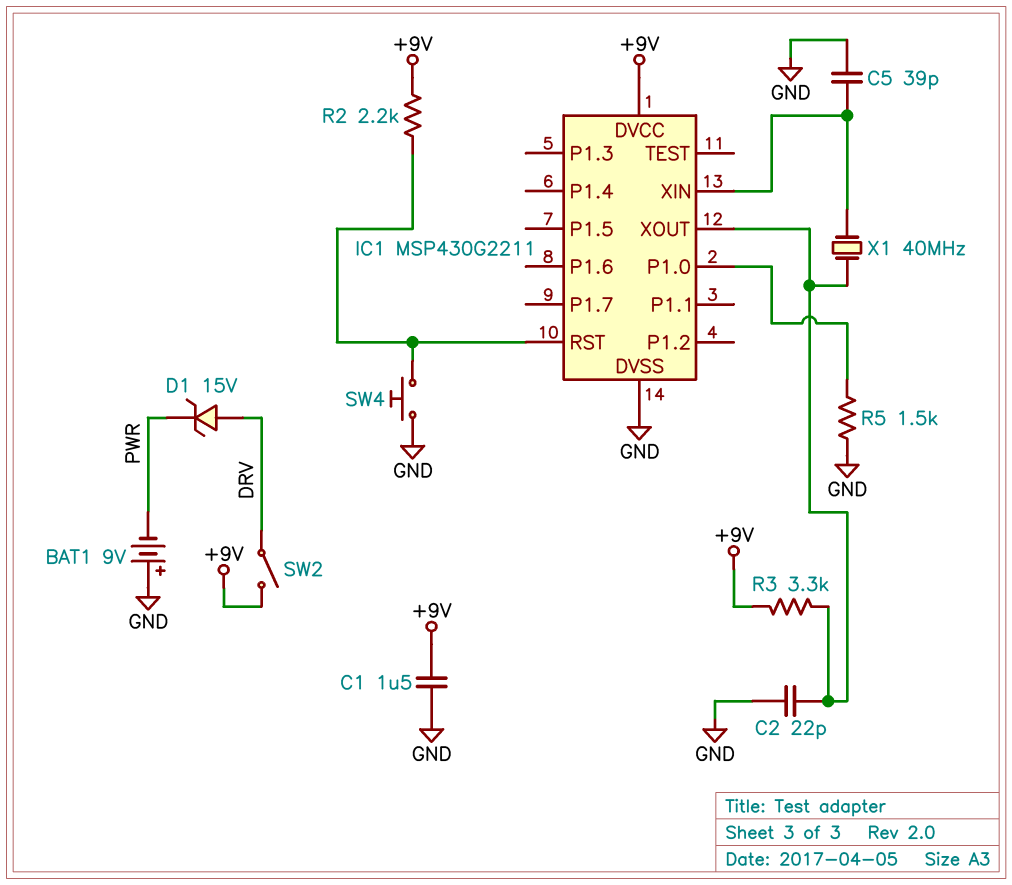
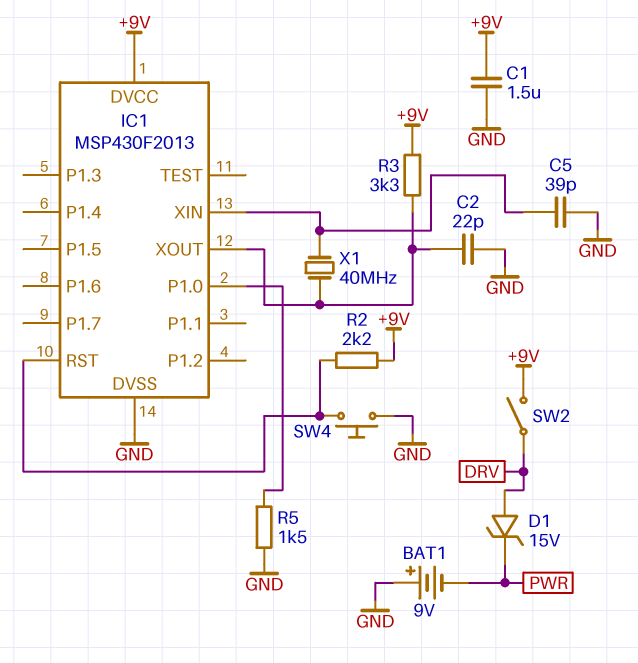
IC1: MSP430G2211 -> MSP430F2013

